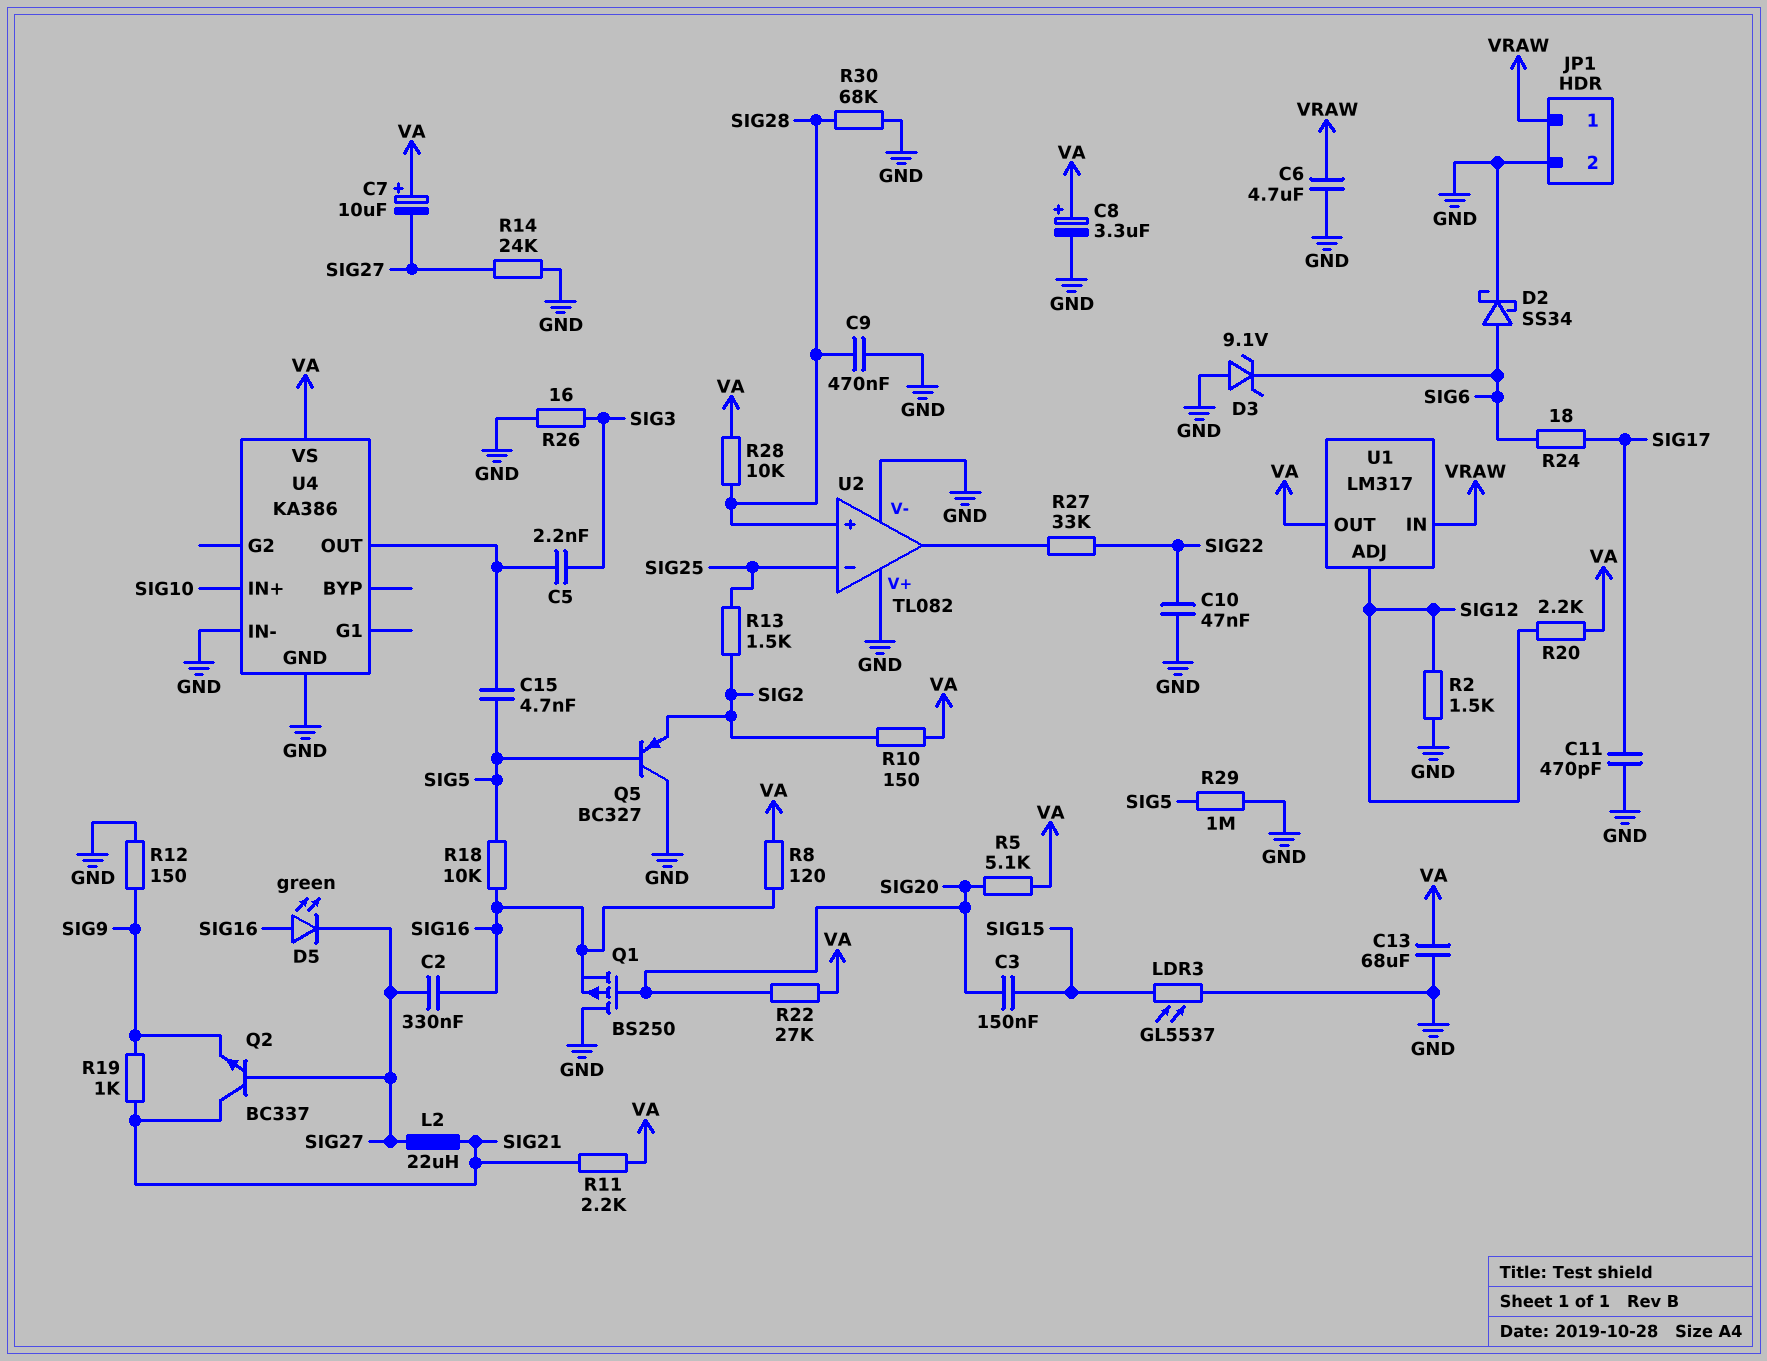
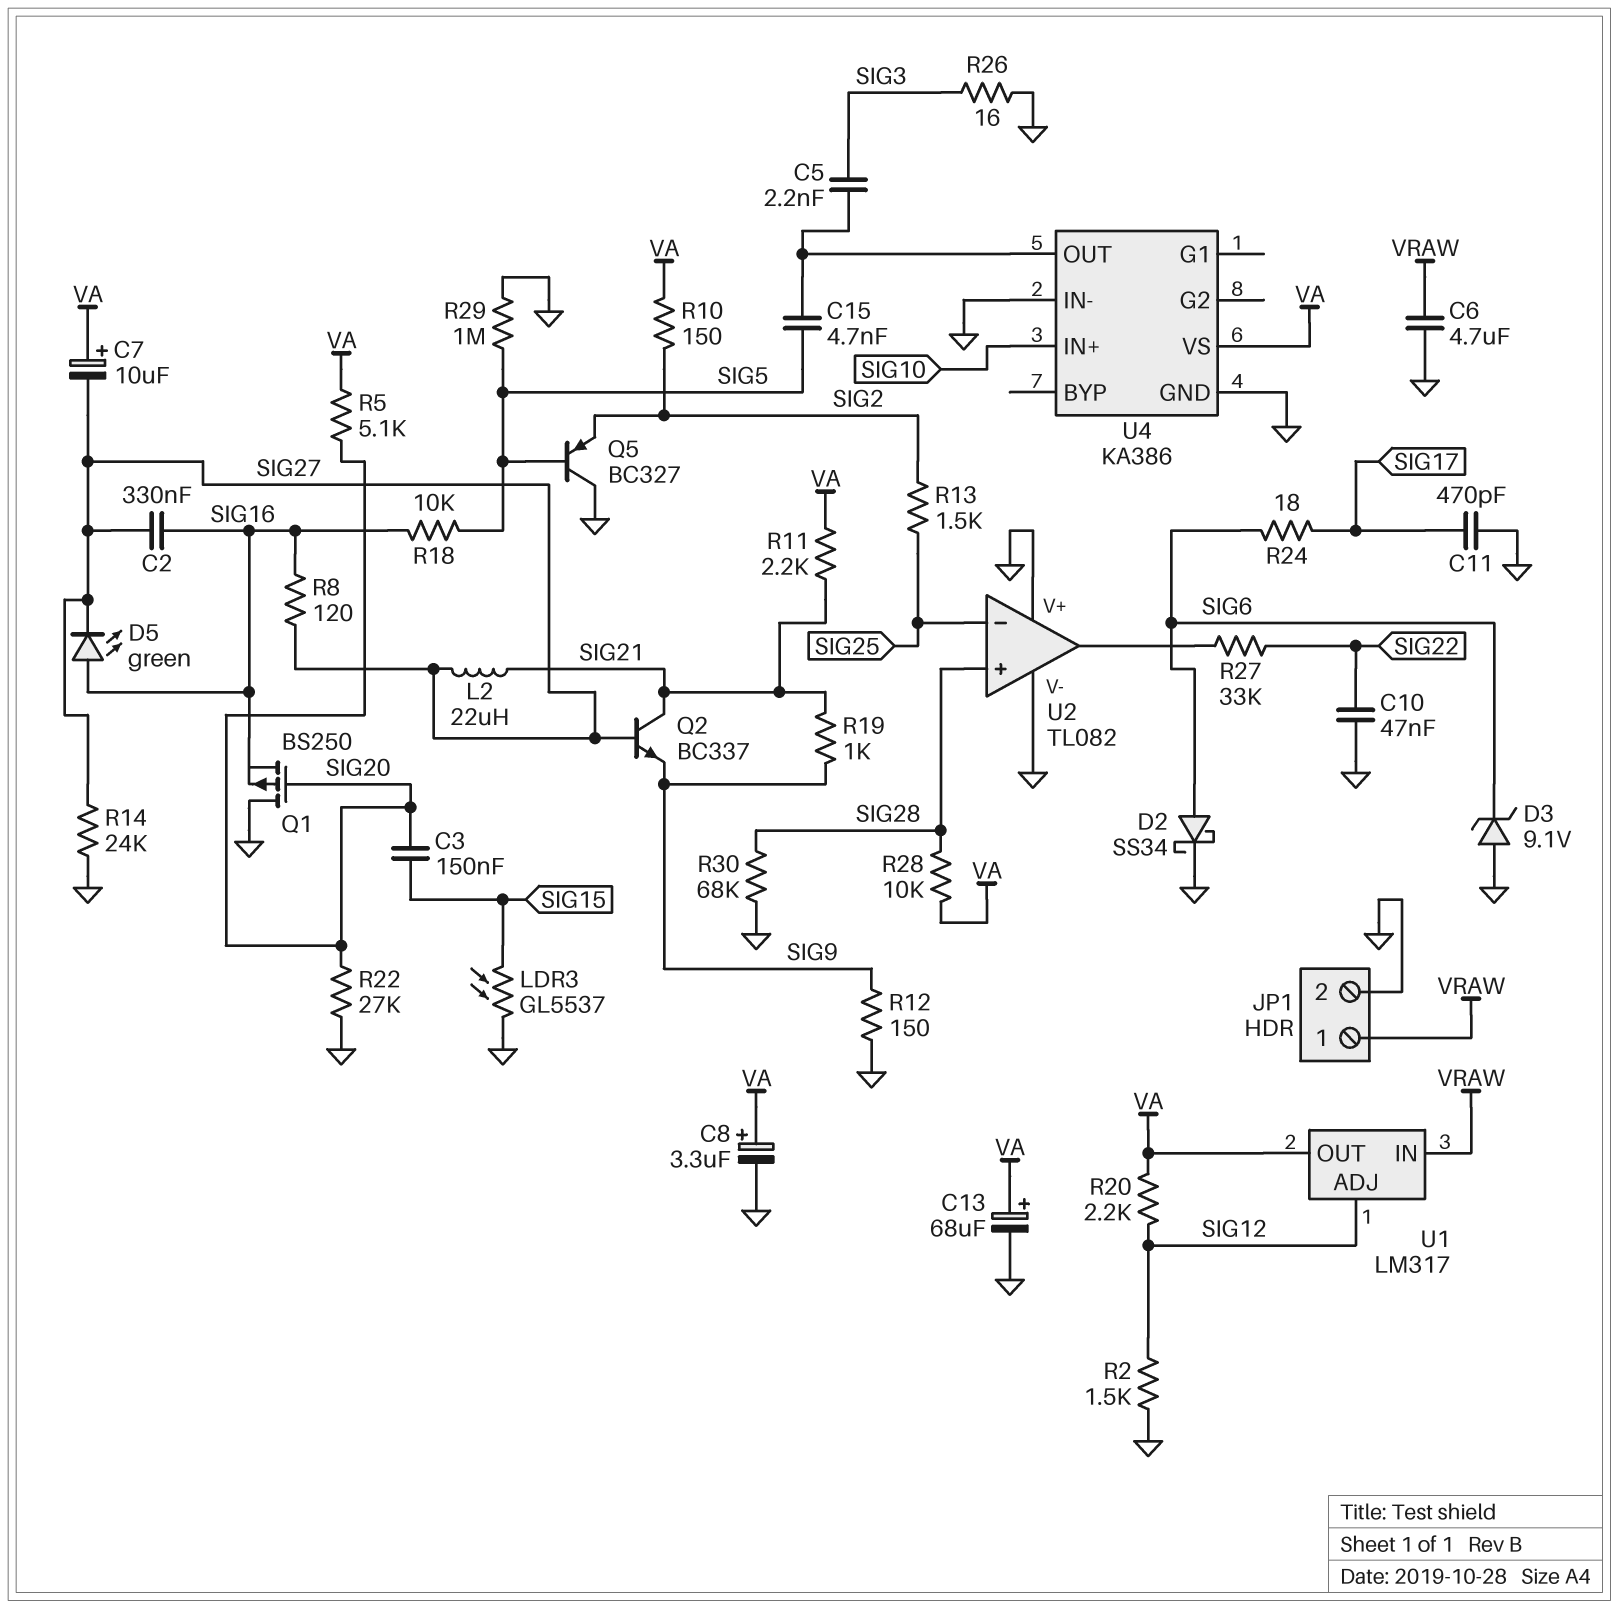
C9: 470nF (GND, SIG28) -> none
C13: 68uF (GND, VA) -> 68uF (plus VA, minus GND)
R8: 120 (SIG16, VA) -> 120 (SIG16, SIG27)
R22: 27k (SIG20, VA) -> 27k (GND, SIG20)

